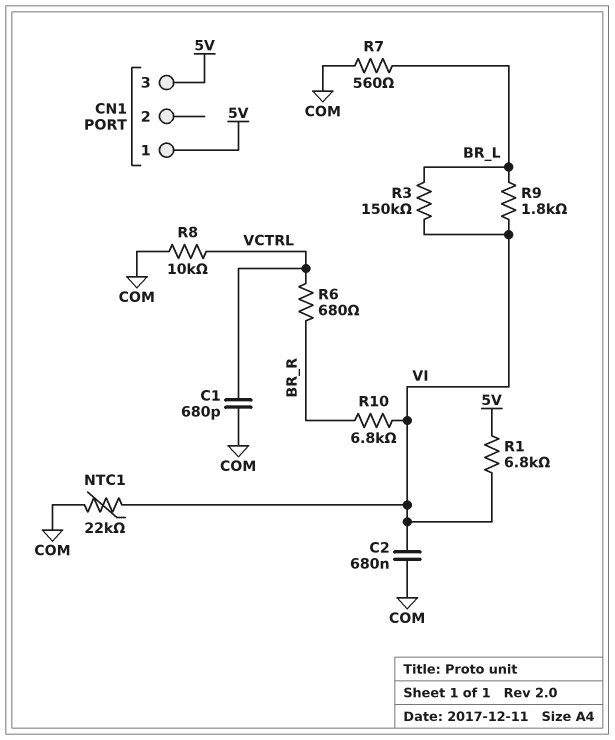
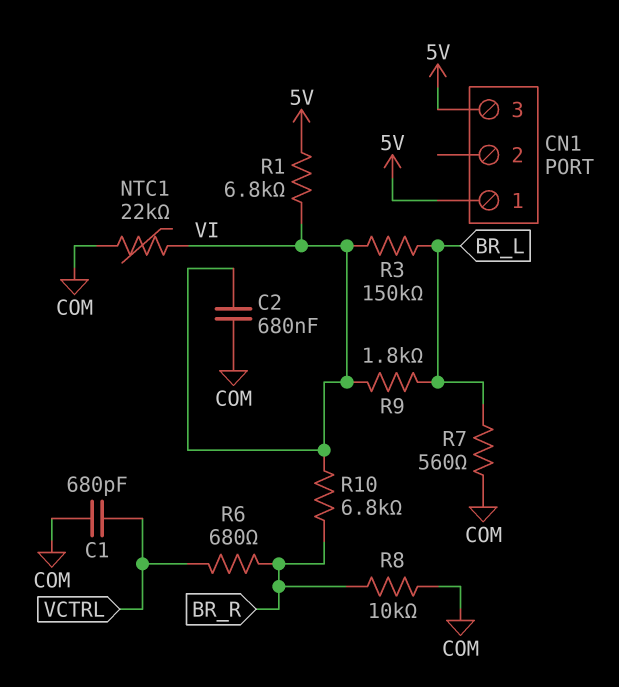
R8: 10k (COM, VCTRL) -> 10k (BR_R, COM)

